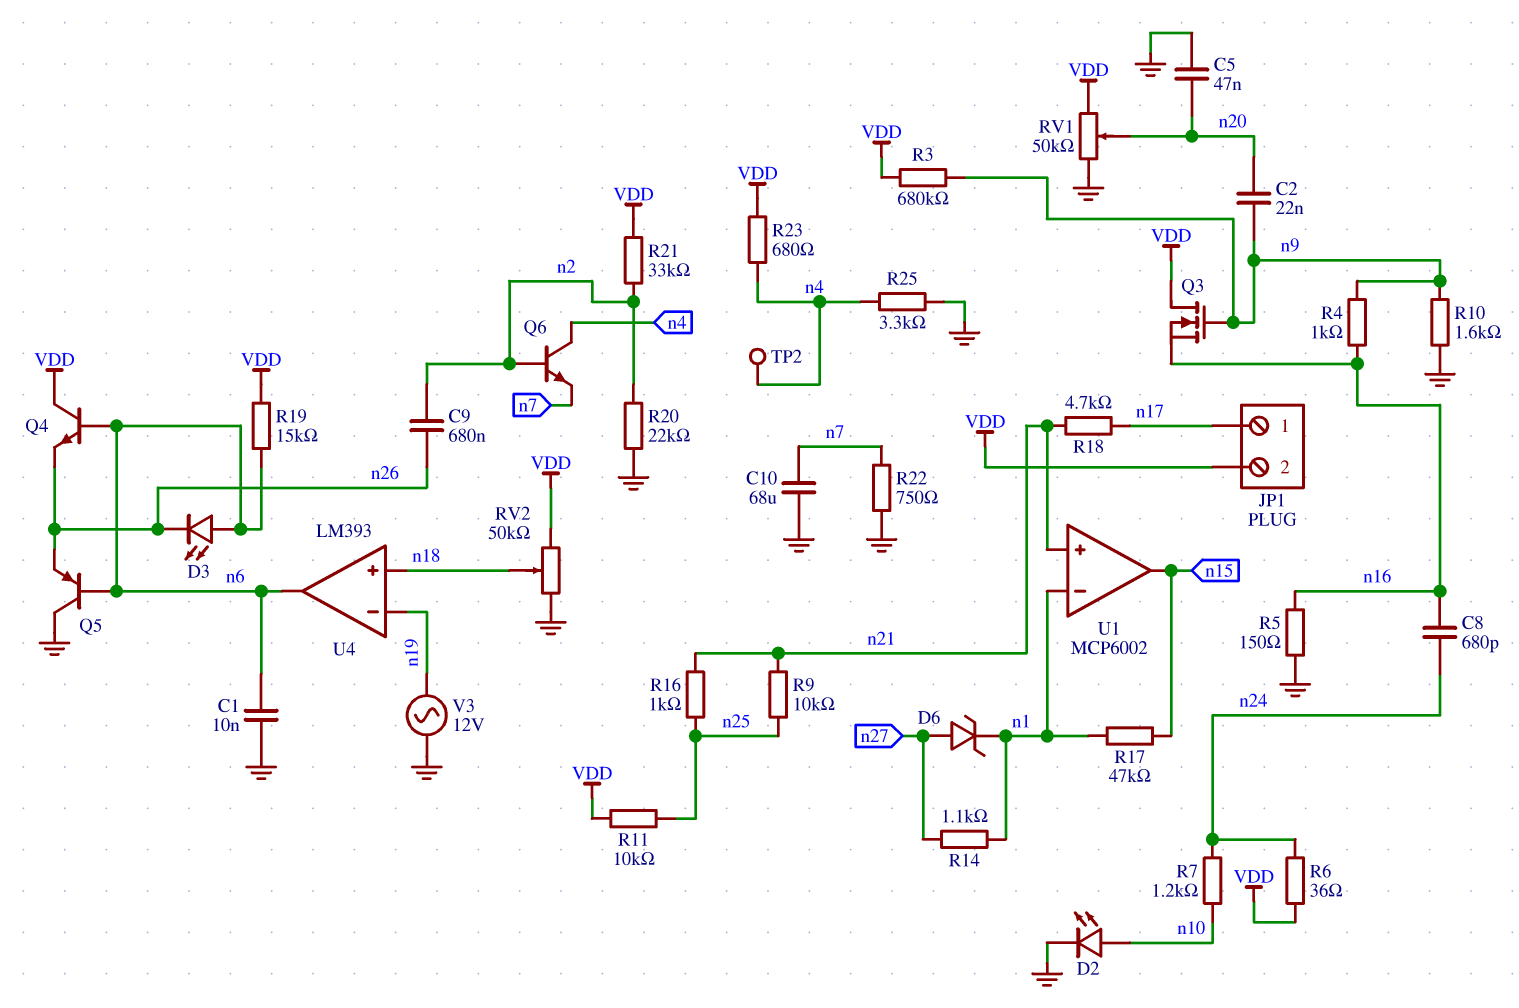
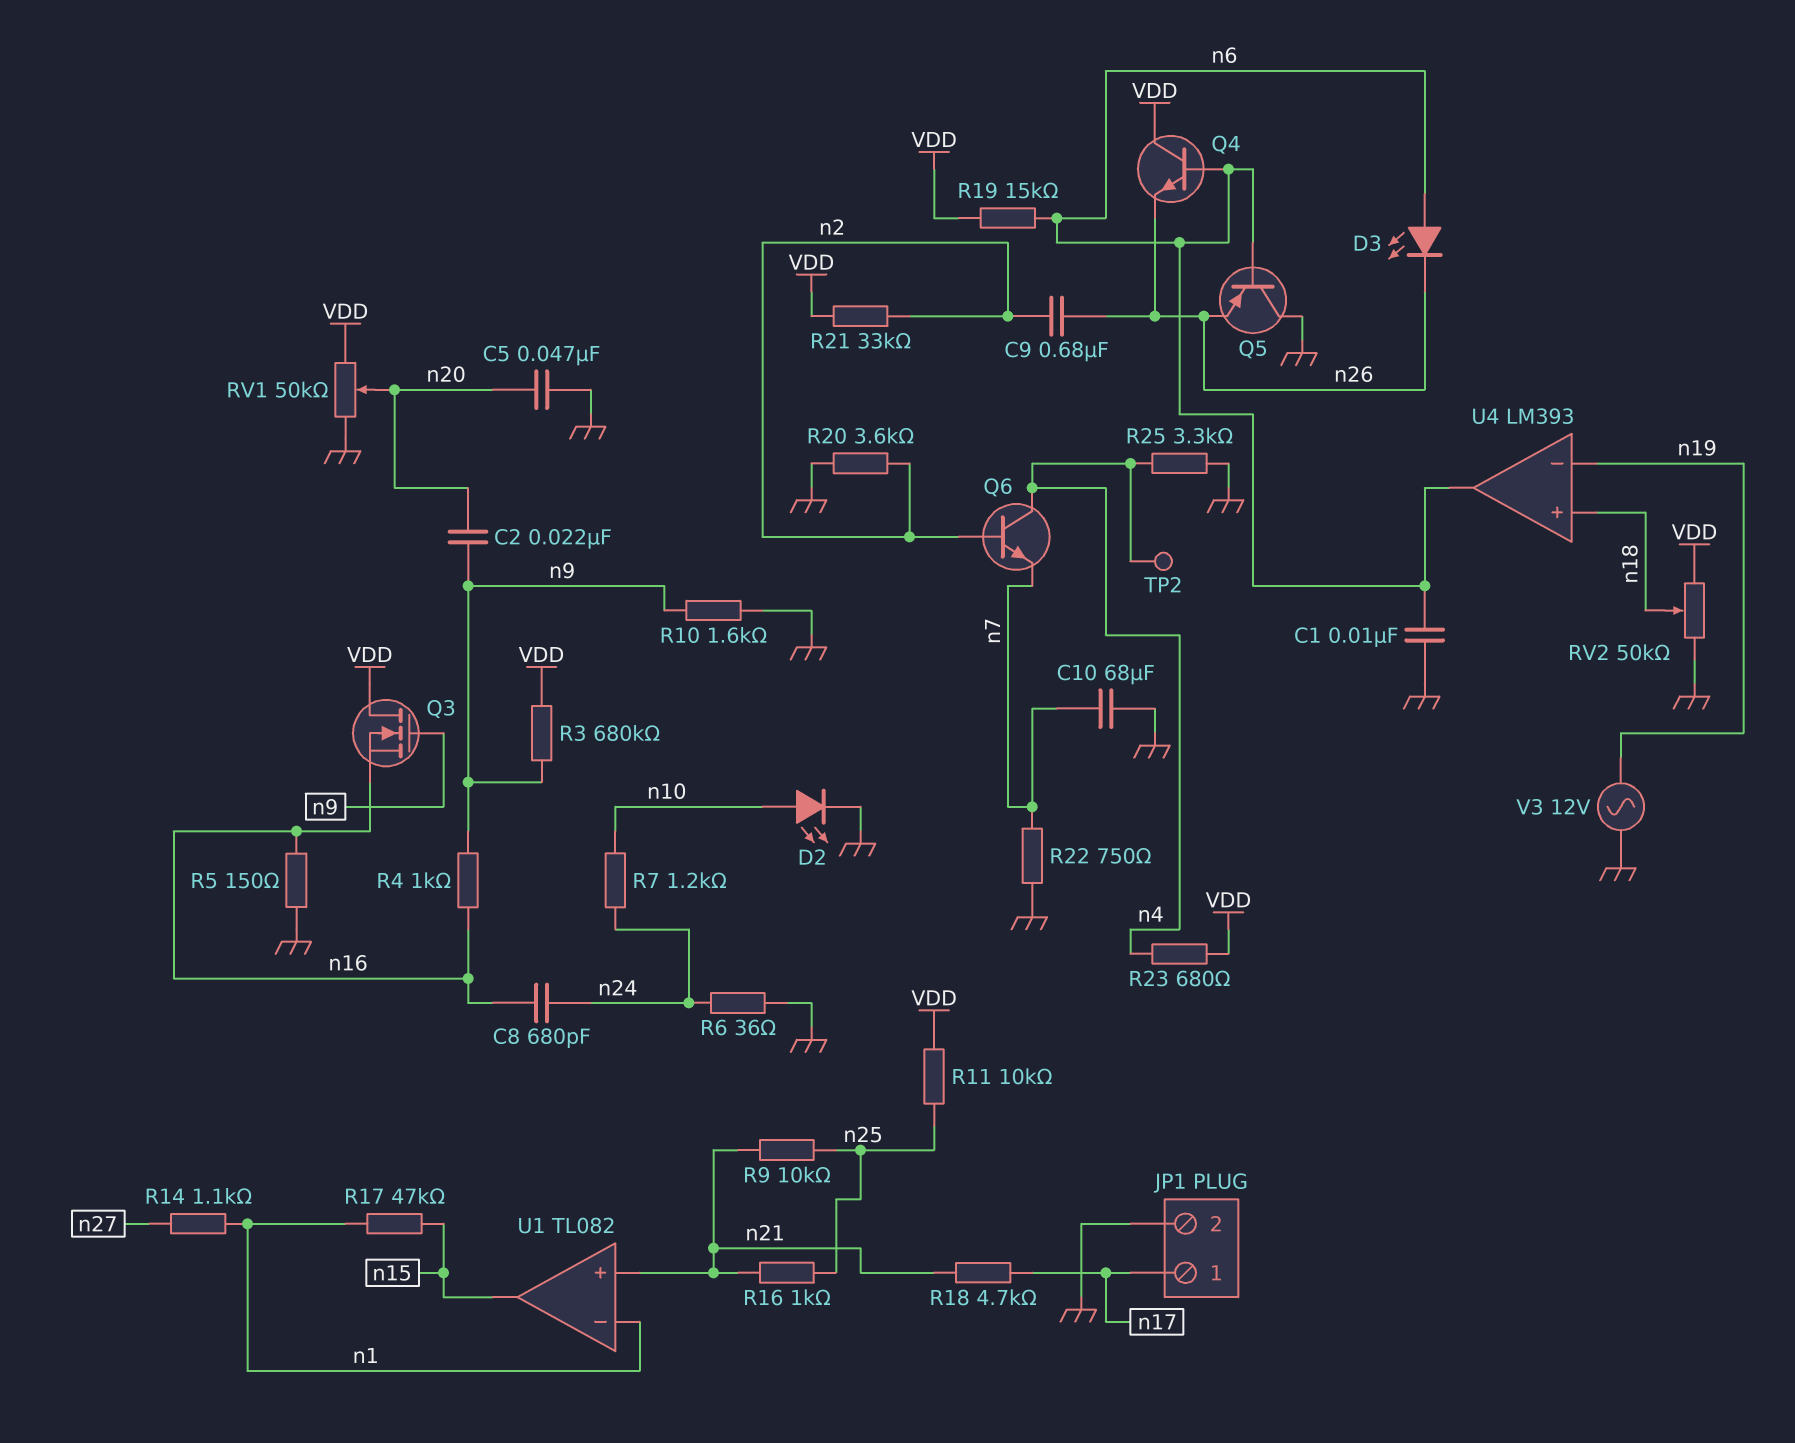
D6: zener (A n27, K n1) -> none
JP1 pin 2: VDD -> GND
R6: 36 (VDD, n24) -> 36 (GND, n24)
R20: 22k (GND, n2) -> 3.6k (GND, n2)
U1: MCP6002 -> TL082

